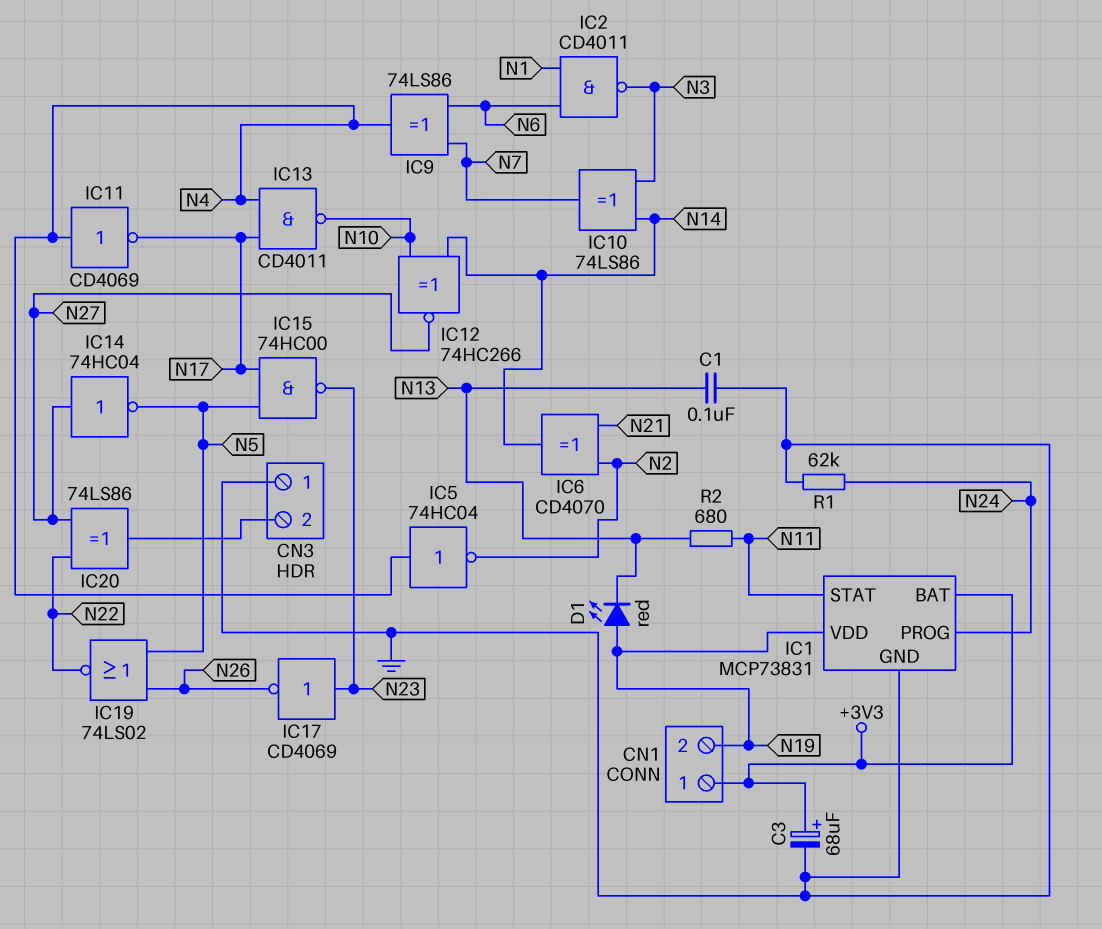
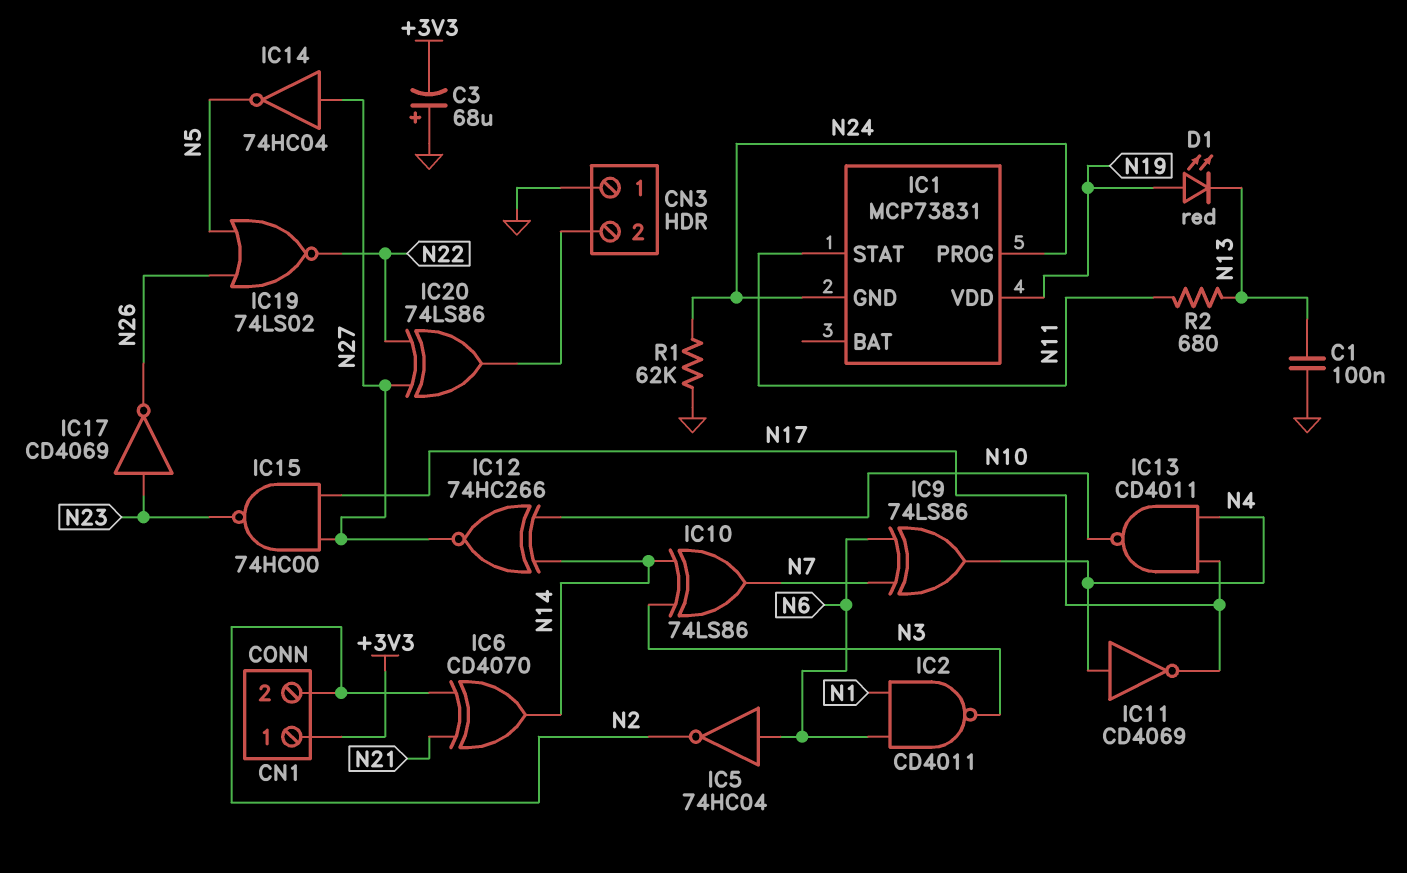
C3: 68uF (plus +3V3, minus GND) -> 68uF (plus GND, minus +3V3)
CN1 pin 2: N19 -> N2
IC1 pin BAT: +3V3 -> none
IC1 pin GND: GND -> N24
IC5: NOT 74HC04 (in N4, out N2) -> NOT 74HC04 (in N6, out N2)
IC15: NAND 74HC00 (in N5, in N17, out N23) -> NAND 74HC00 (in N17, in N27, out N23)

